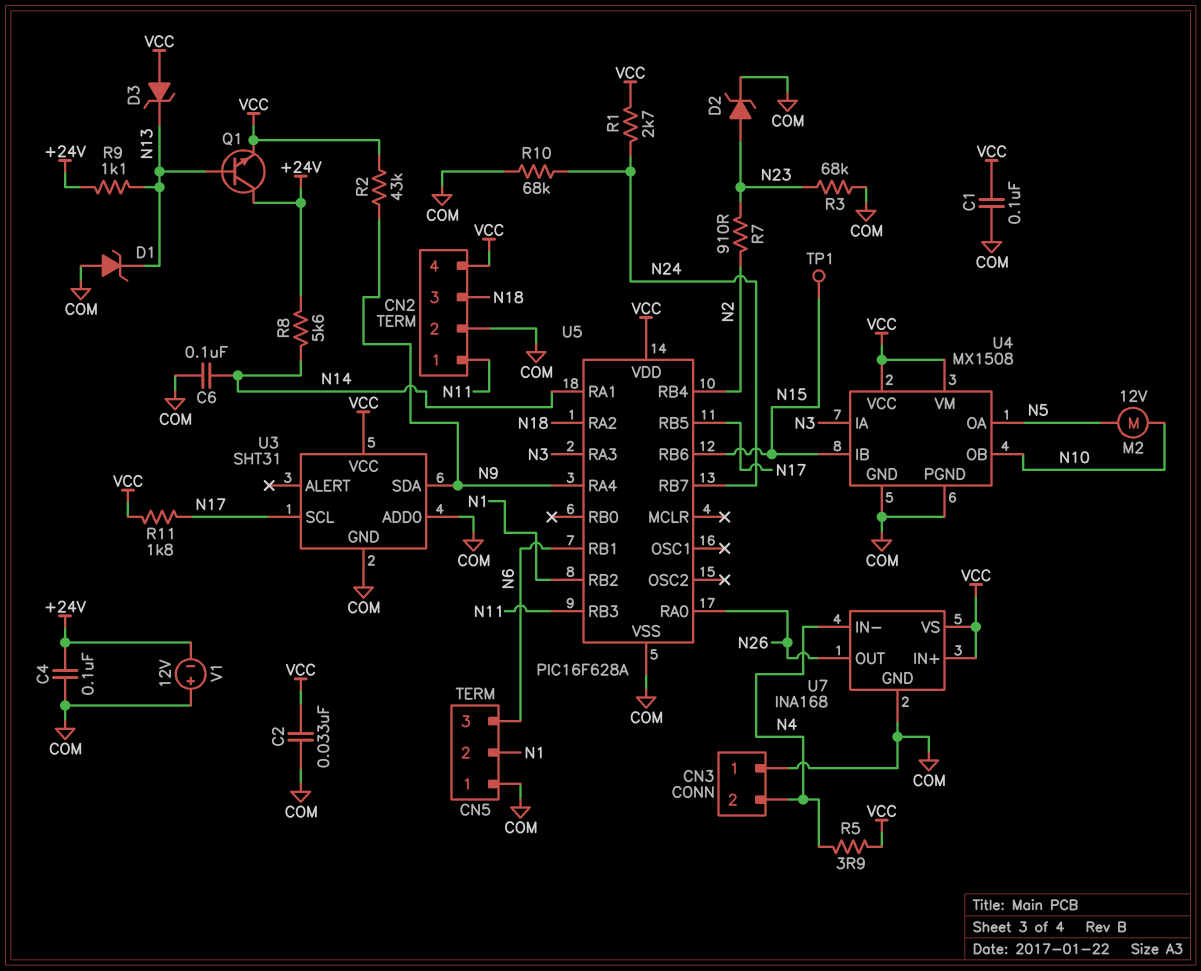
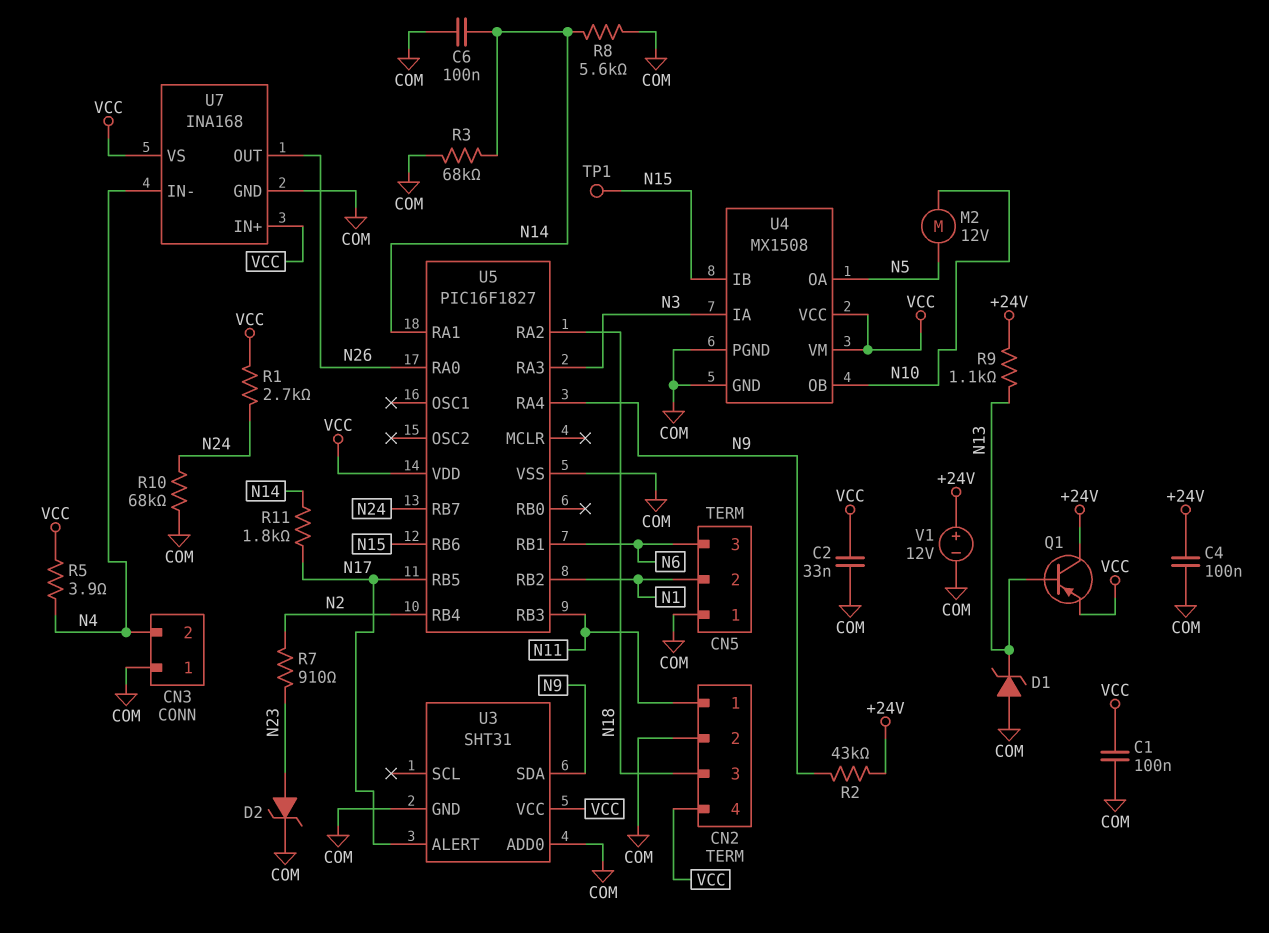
D3: zener (A VCC, K N13) -> none
Q1: NPN (B N13, C +24V, E VCC) -> PNP (B N13, C +24V, E VCC)
R2: 43k (N9, VCC) -> 43k (+24V, N9)
R3: 68k (COM, N23) -> 68k (COM, N14)
R8: 5.6k (+24V, N14) -> 5.6k (COM, N14)
R11: 1.8k (N17, VCC) -> 1.8k (N14, N17)
U3 pin ALERT: none -> N17
U3 pin SCL: N17 -> none
U5: PIC16F628A -> PIC16F1827
V1: 12V (plus COM, minus +24V) -> 12V (plus +24V, minus COM)

